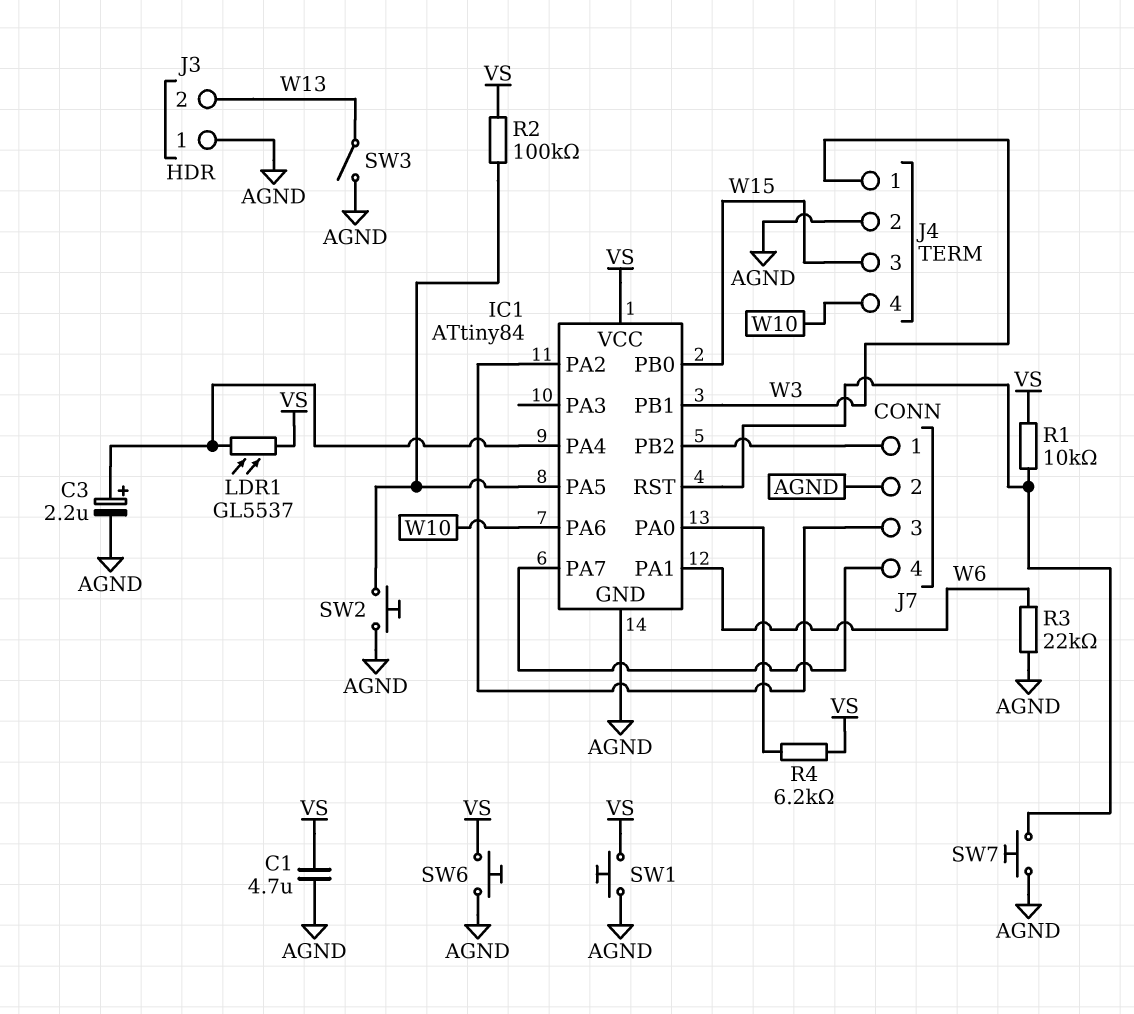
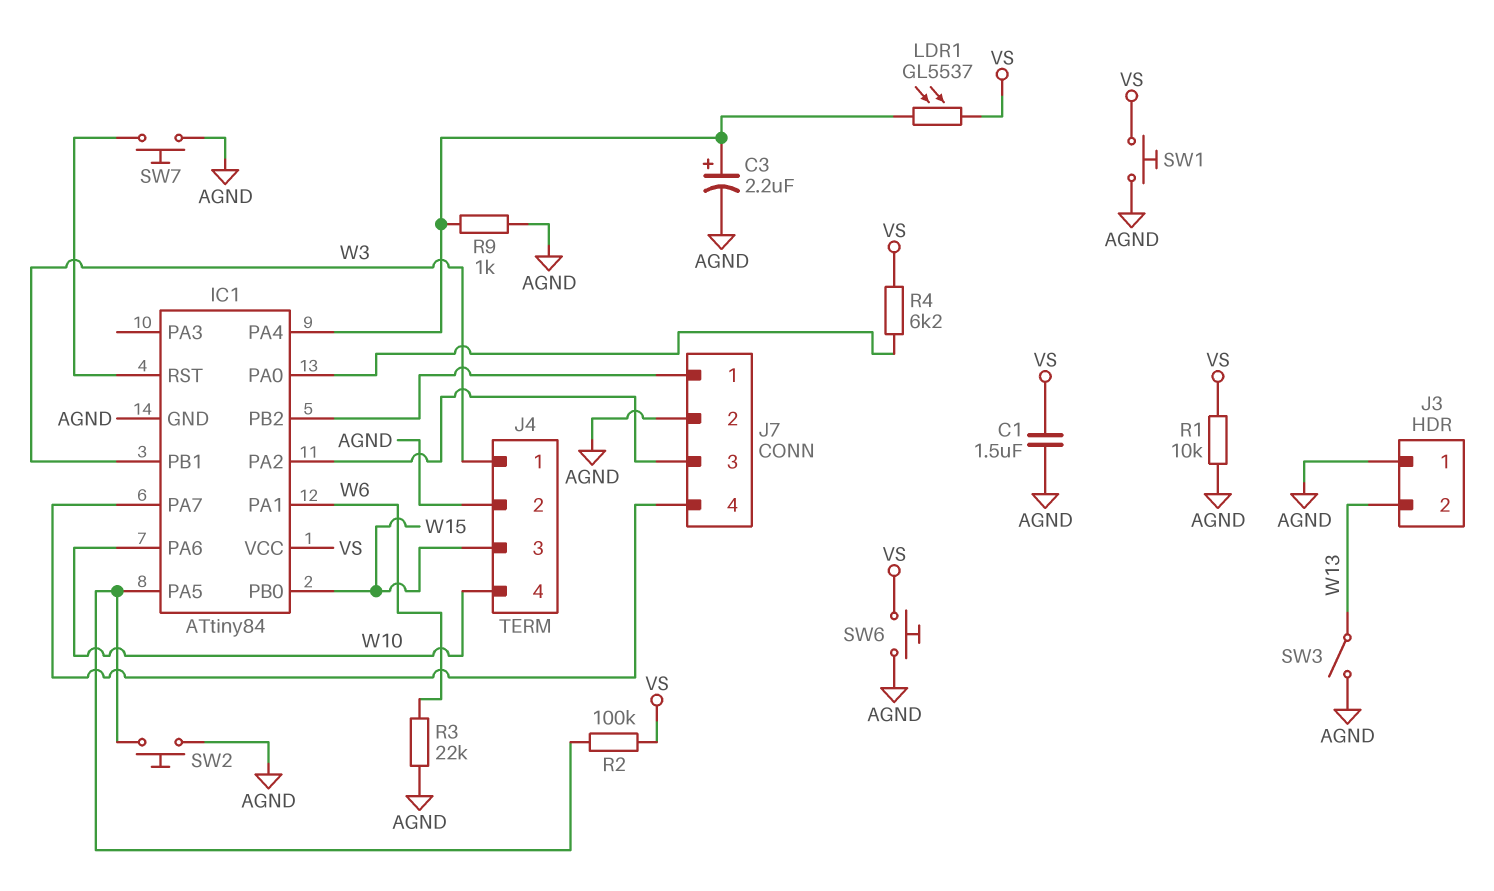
C1: 4.7uF (AGND, VS) -> 1.5uF (AGND, VS)
R1: 10k (IC1/RST, VS) -> 10k (AGND, VS)
R9: none -> 1k (AGND, IC1/PA4)

